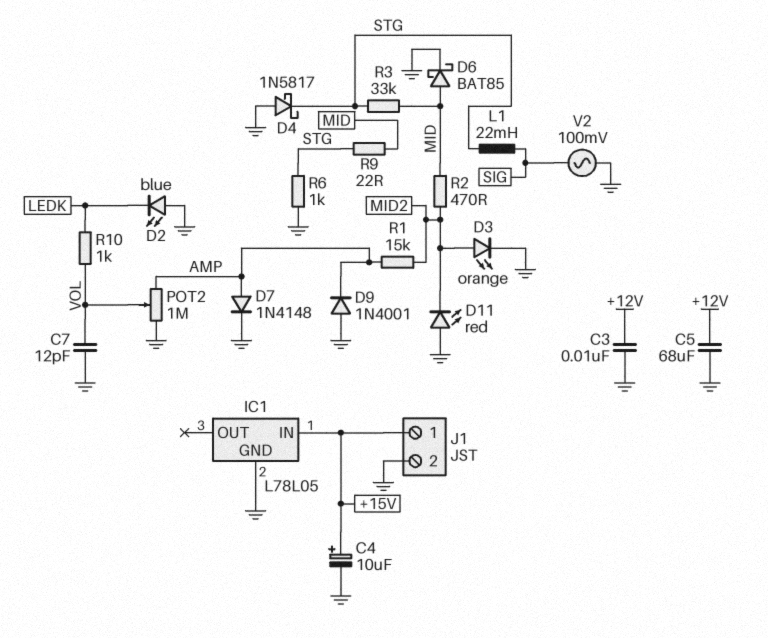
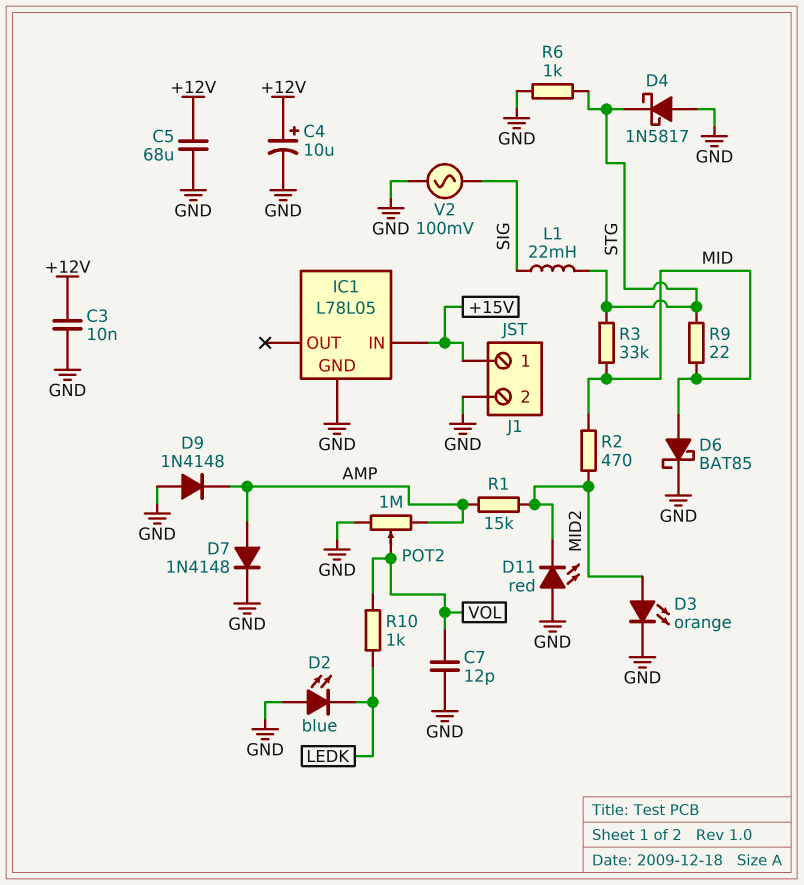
C4: 10uF (plus +15V, minus GND) -> 10uF (plus +12V, minus GND)
D9: diode 1N4001 (A GND, K AMP) -> diode 1N4148 (A GND, K AMP)

